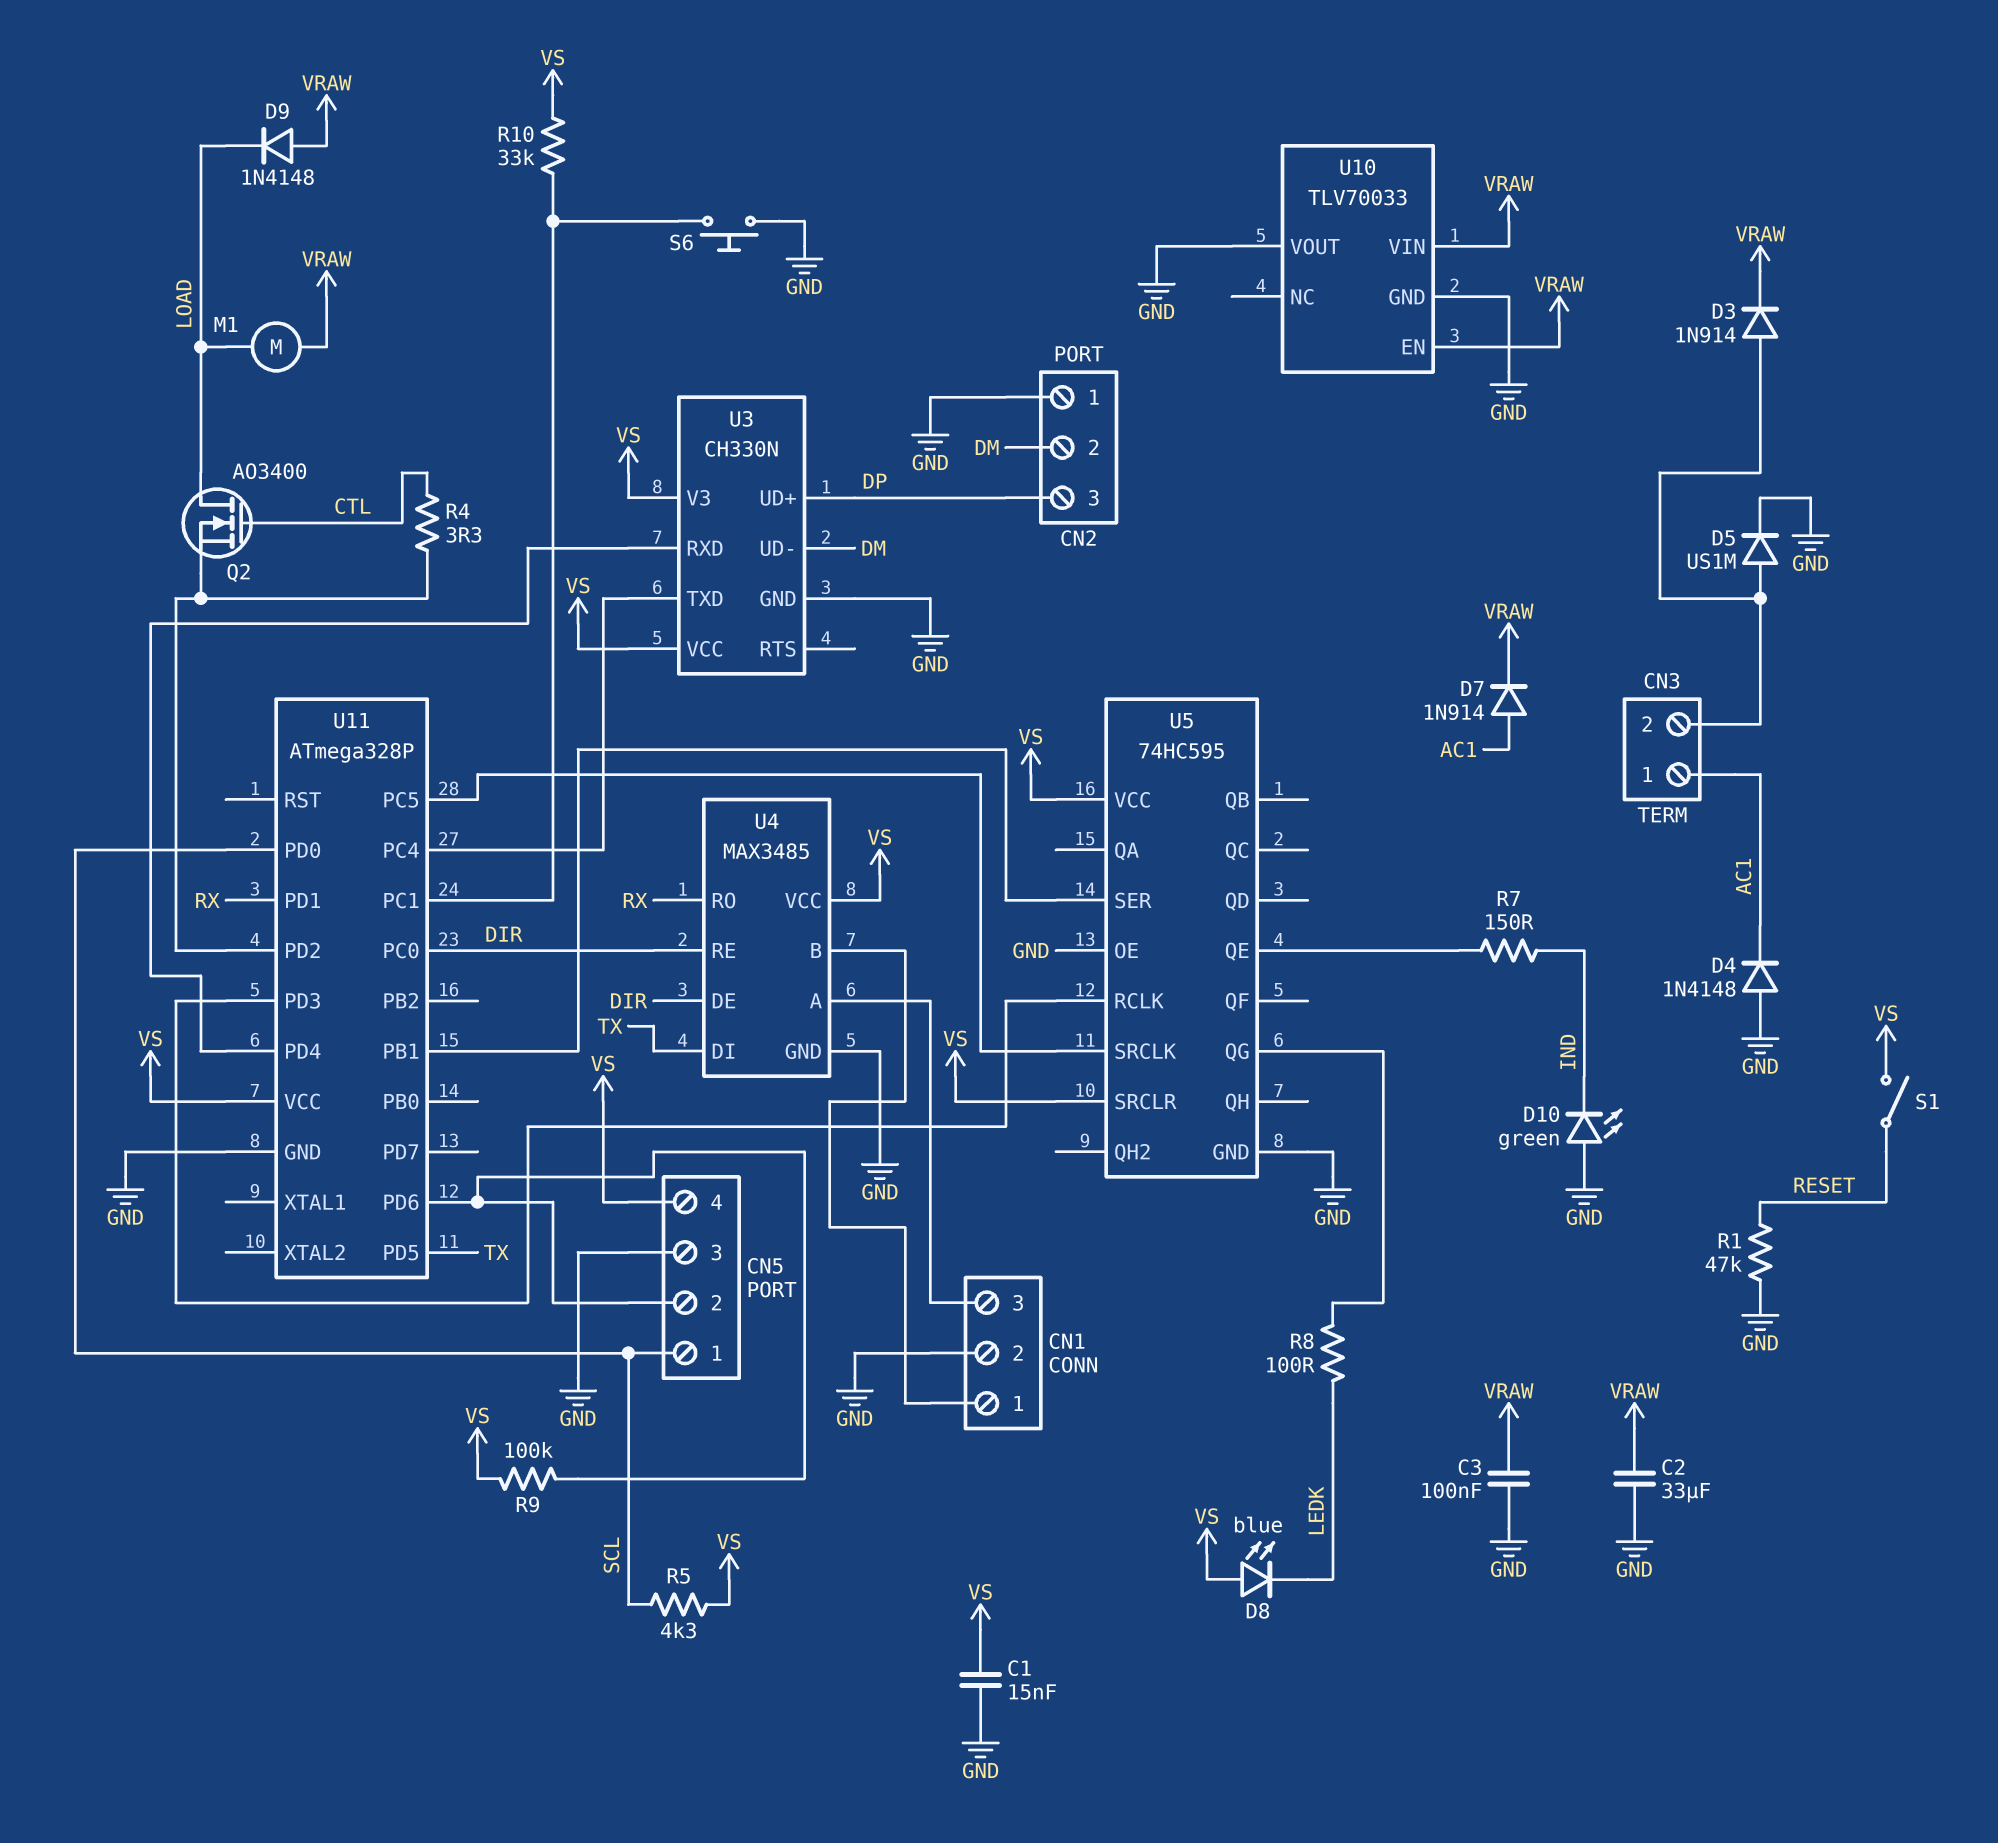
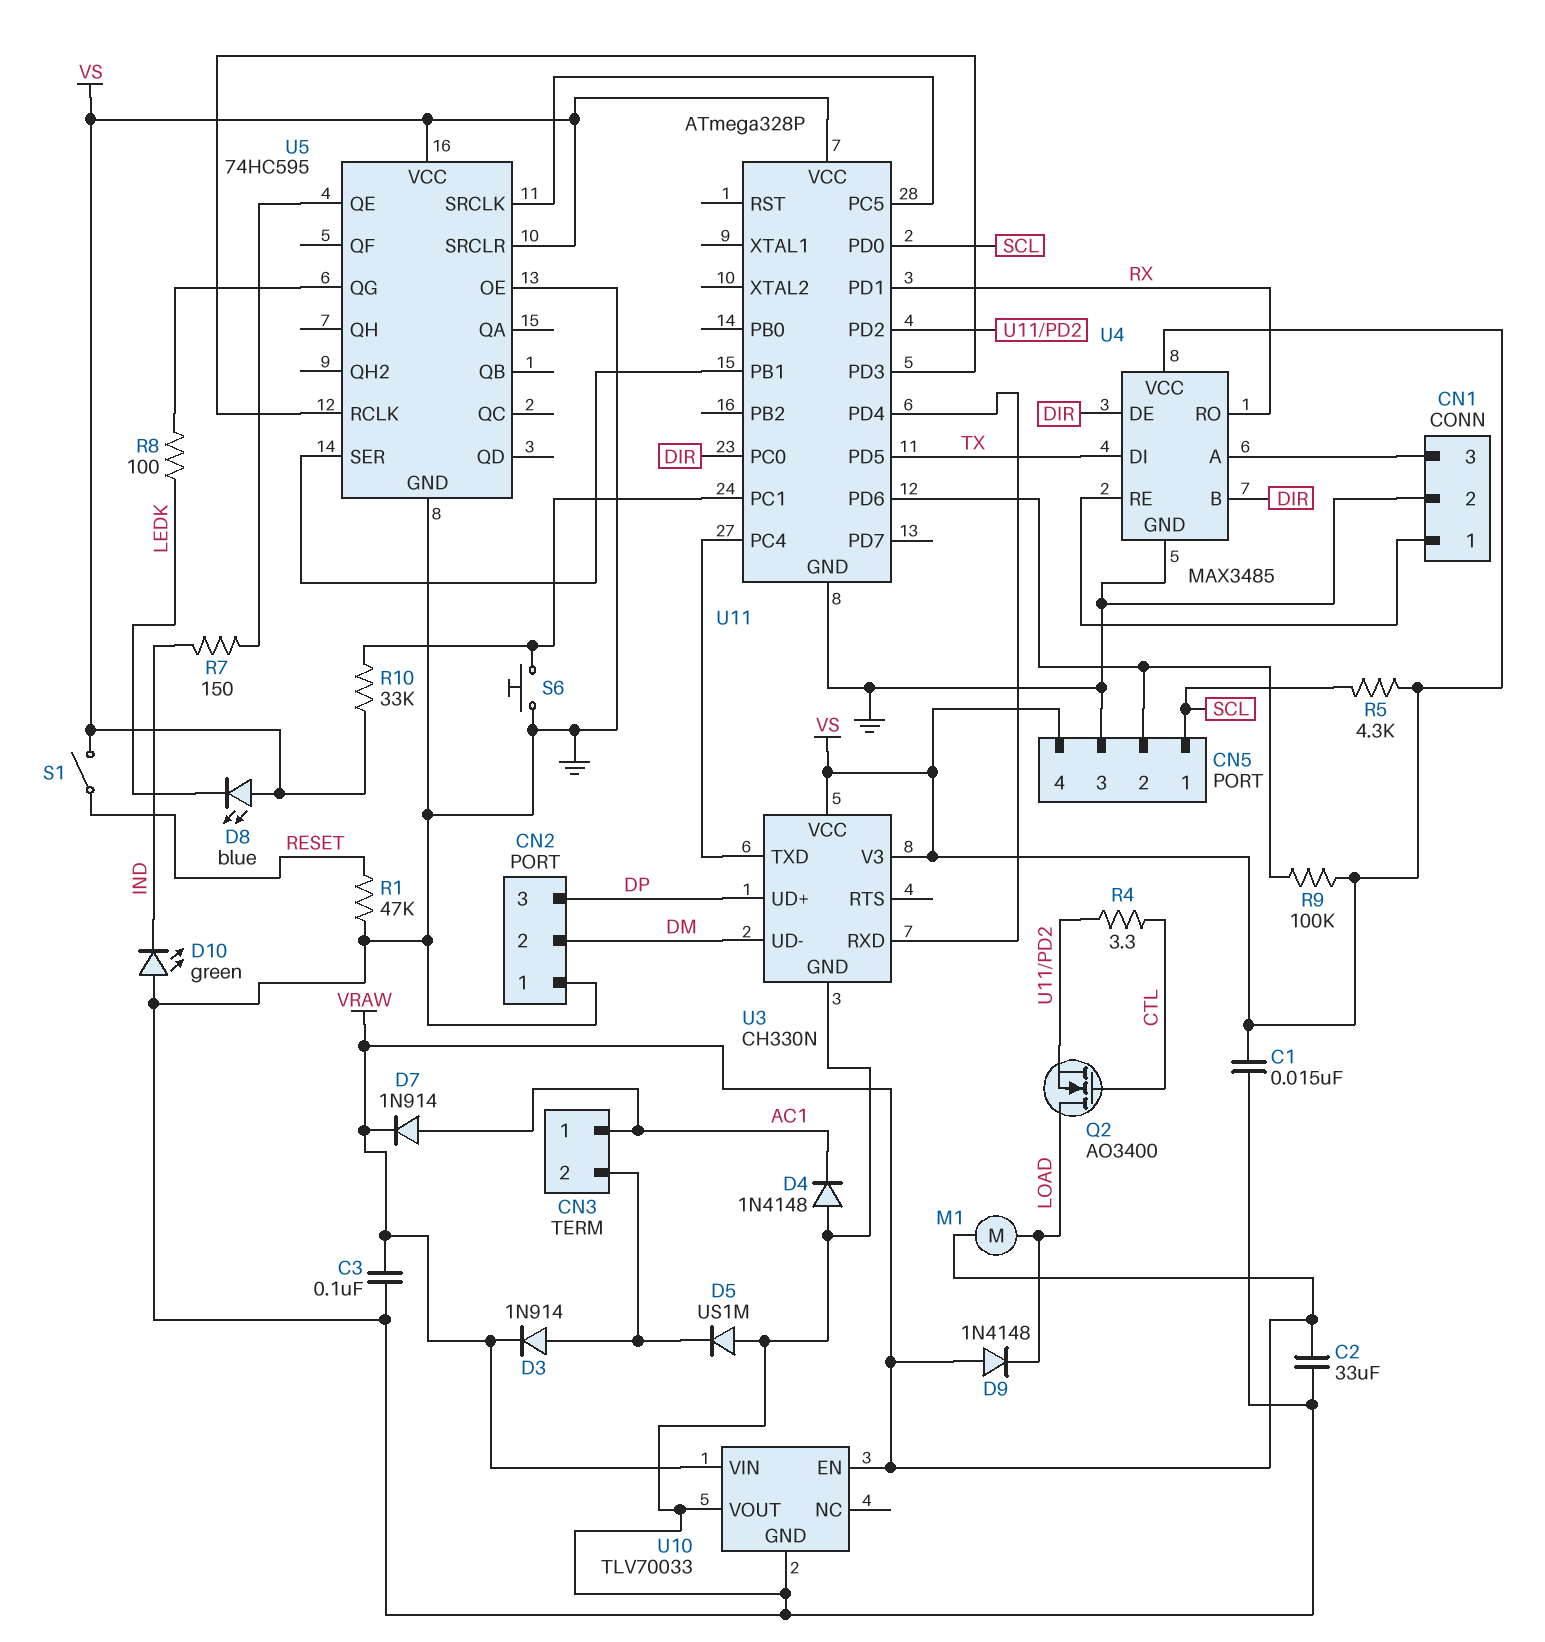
D5: diode US1M (A CN3/2, K GND) -> diode US1M (A GND, K CN3/2)
U4 pin B: CN1/1 -> DIR
U4 pin RE: DIR -> CN1/1

